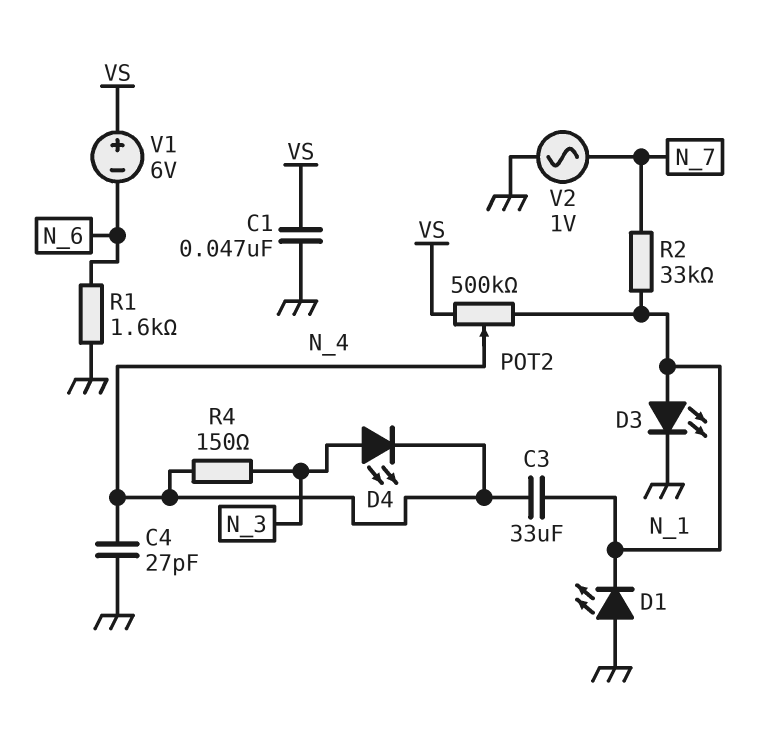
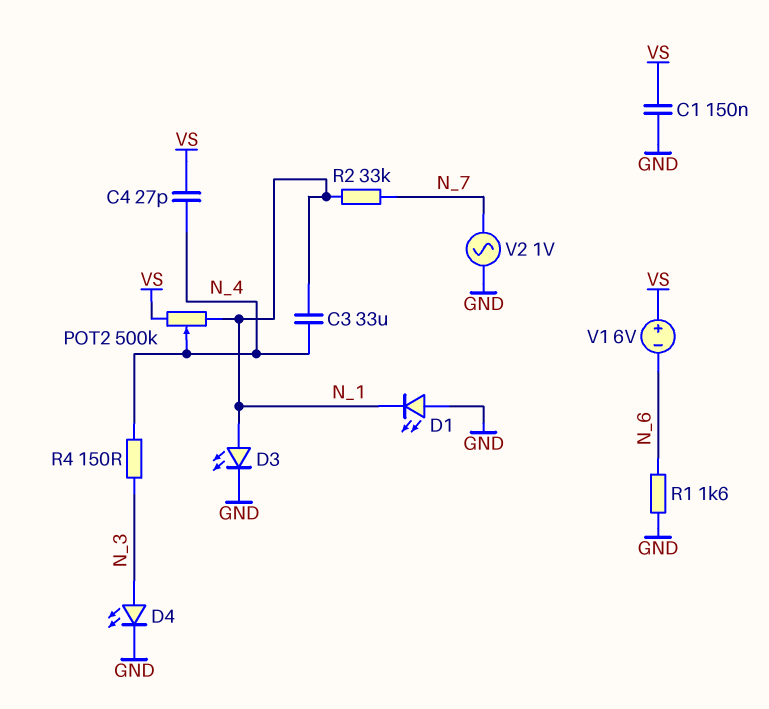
C1: 47nF (GND, VS) -> 150nF (GND, VS)
C4: 27pF (GND, N_4) -> 27pF (N_4, VS)
D4: LED (A N_3, K N_4) -> LED (A N_3, K GND)

